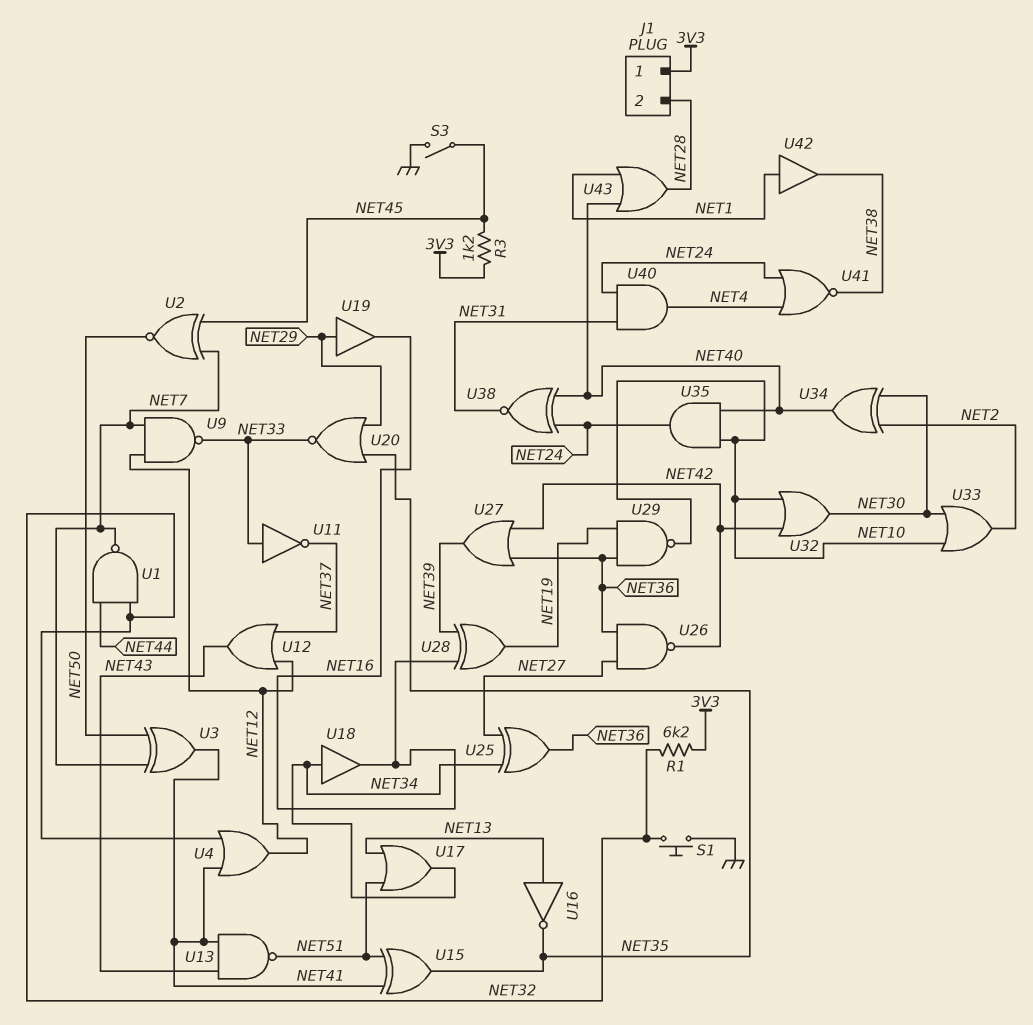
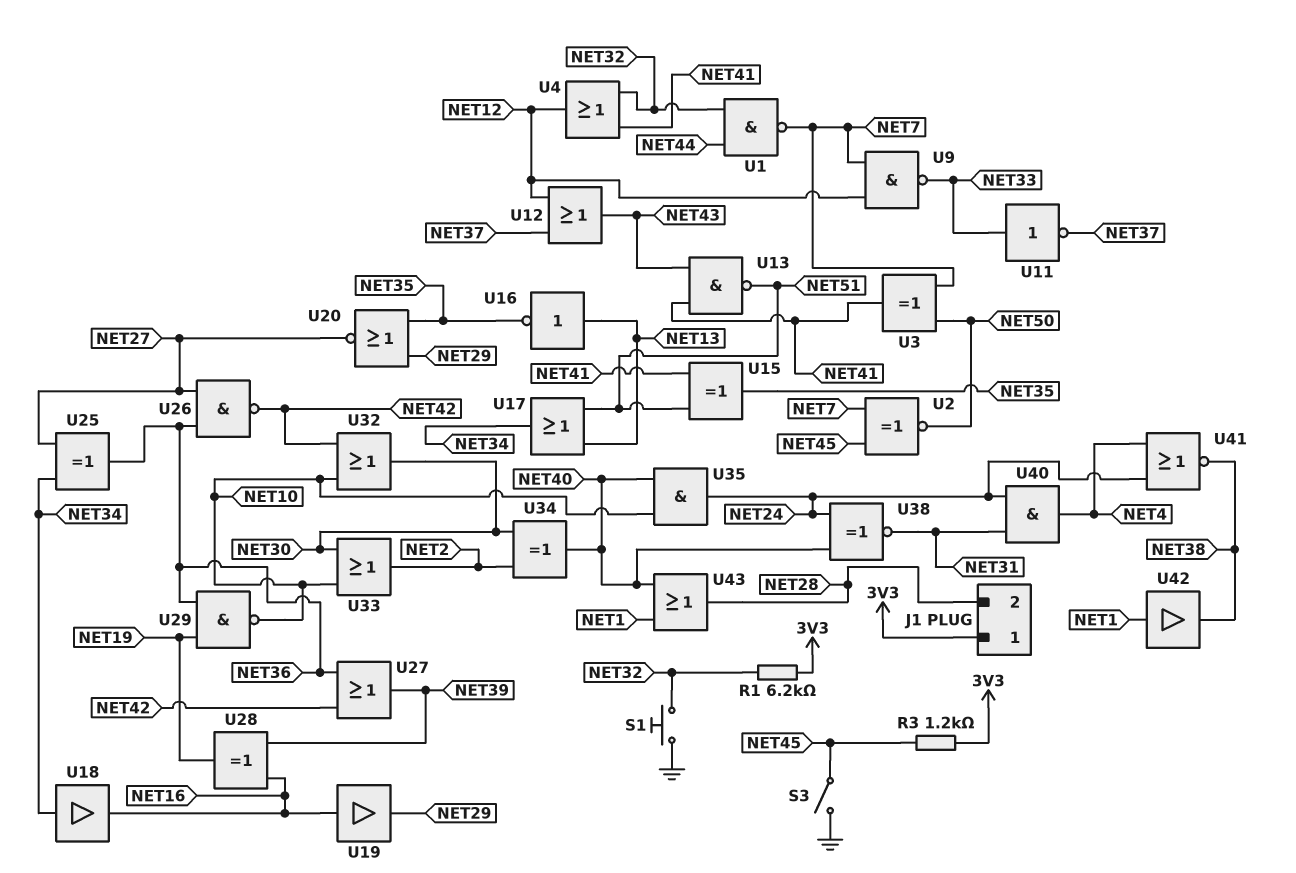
U19: buffer (in NET29, out NET16) -> buffer (in NET16, out NET29)
U20: NOR (in NET29, in NET35, out NET33) -> NOR (in NET29, in NET35, out NET27)

